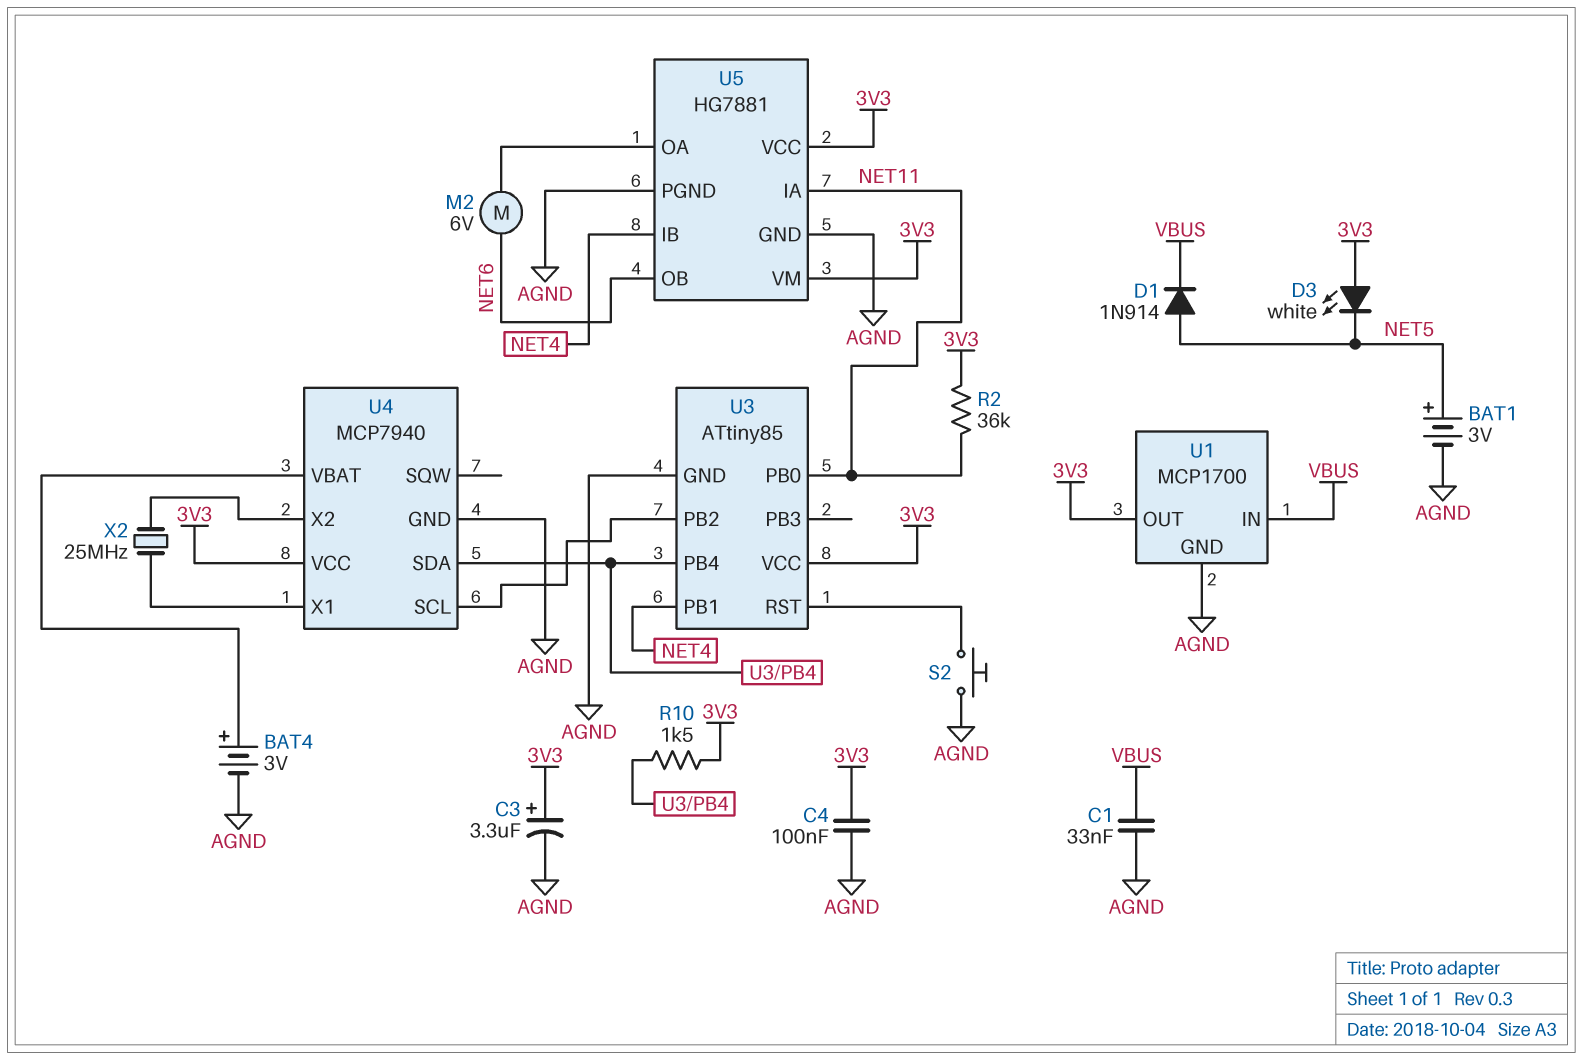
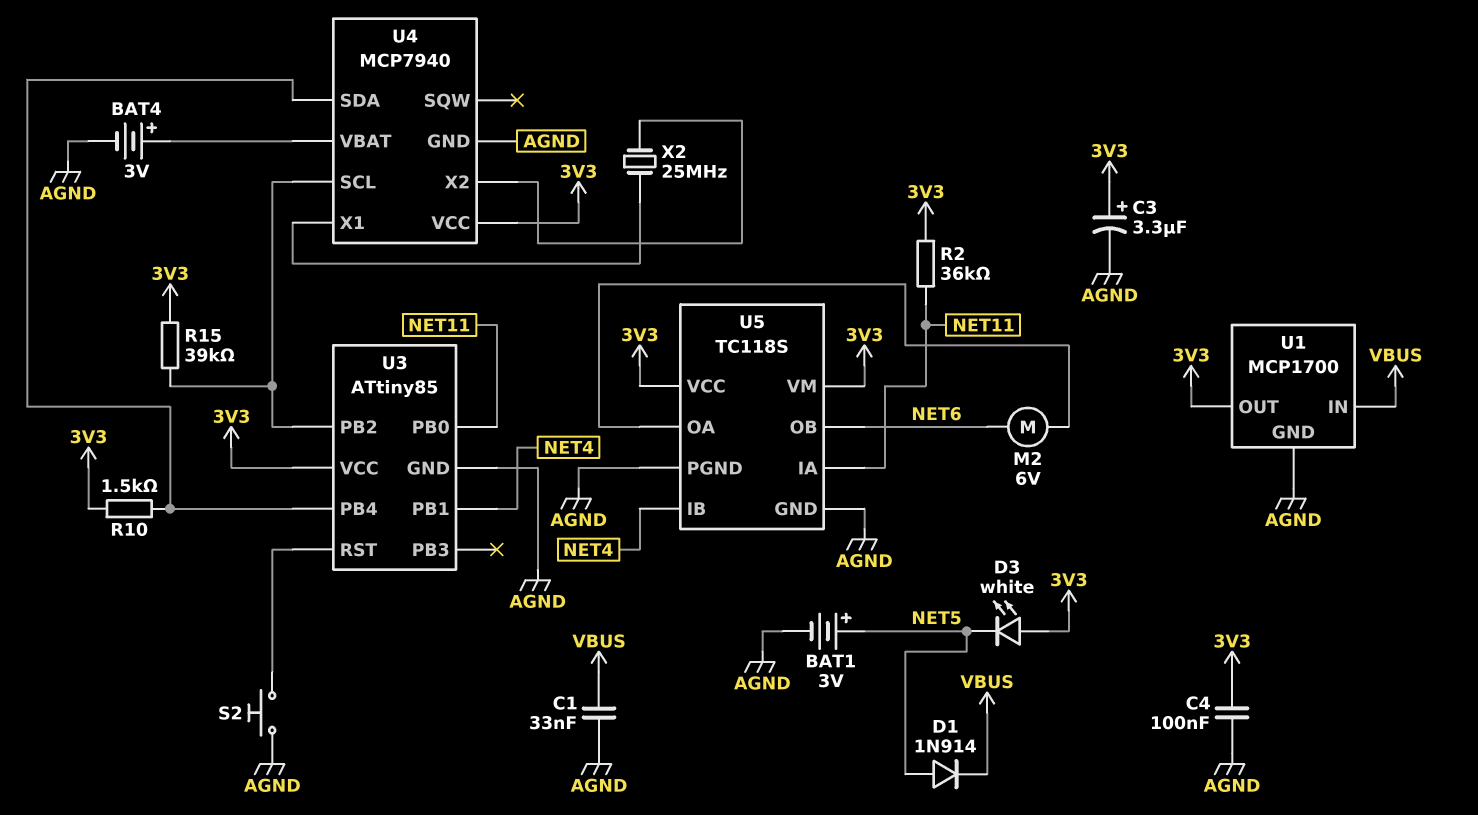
R15: none -> 39k (3V3, U3/PB2)
U5: HG7881 -> TC118S

